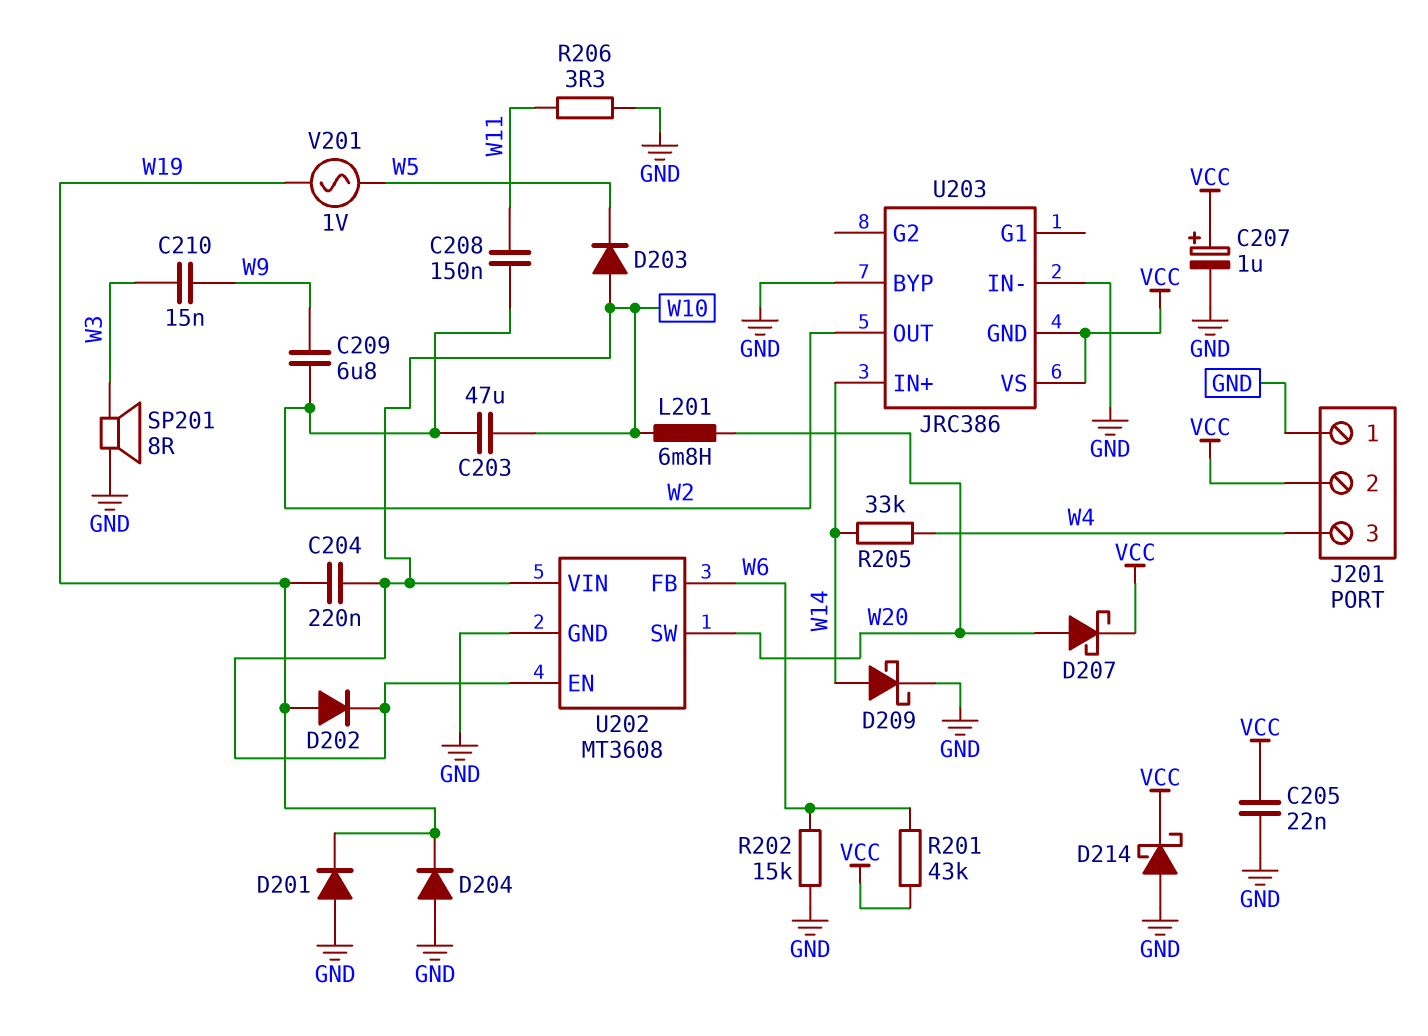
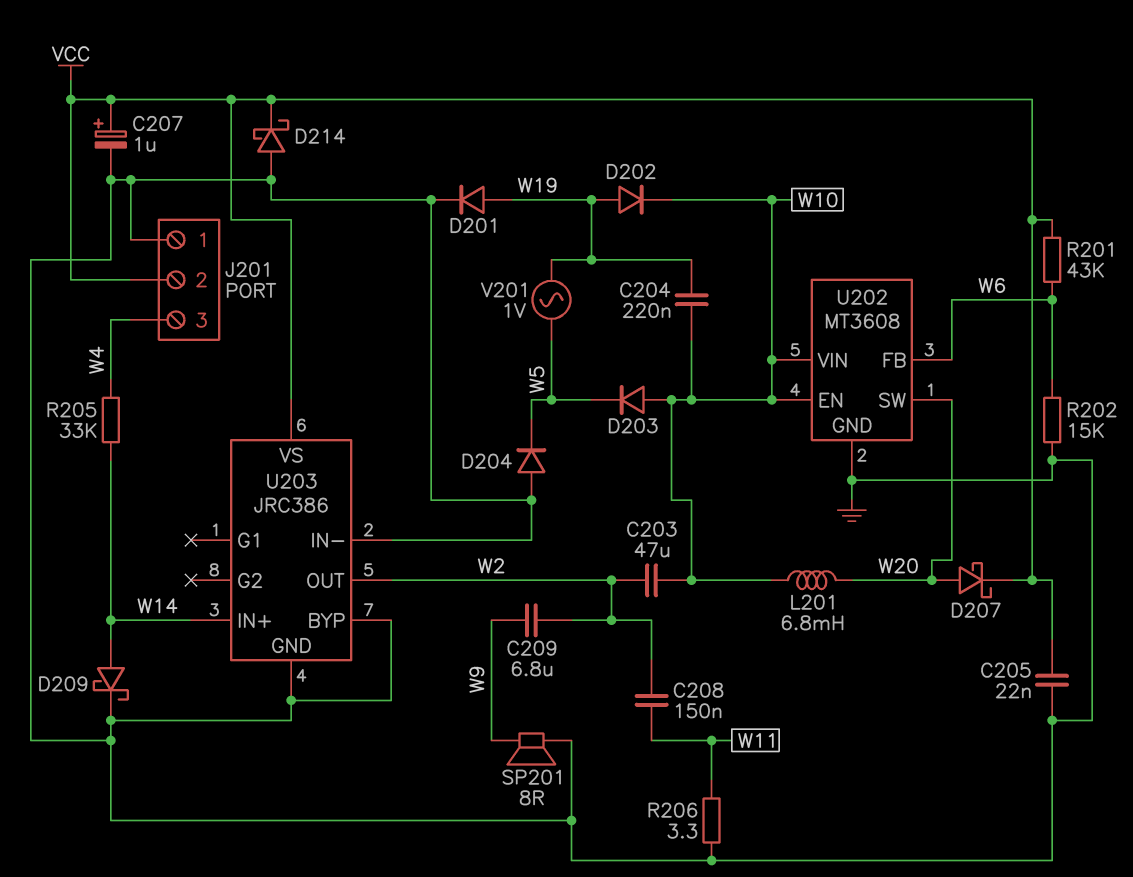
C210: 15nF (W3, W9) -> none
D201: diode (A GND, K W19) -> diode (A W19, K GND)
D204: diode (A GND, K W19) -> diode (A GND, K W5)
SP201: speaker 8R (GND, W3) -> speaker 8R (GND, W9)
U203 pin GND: VCC -> GND

